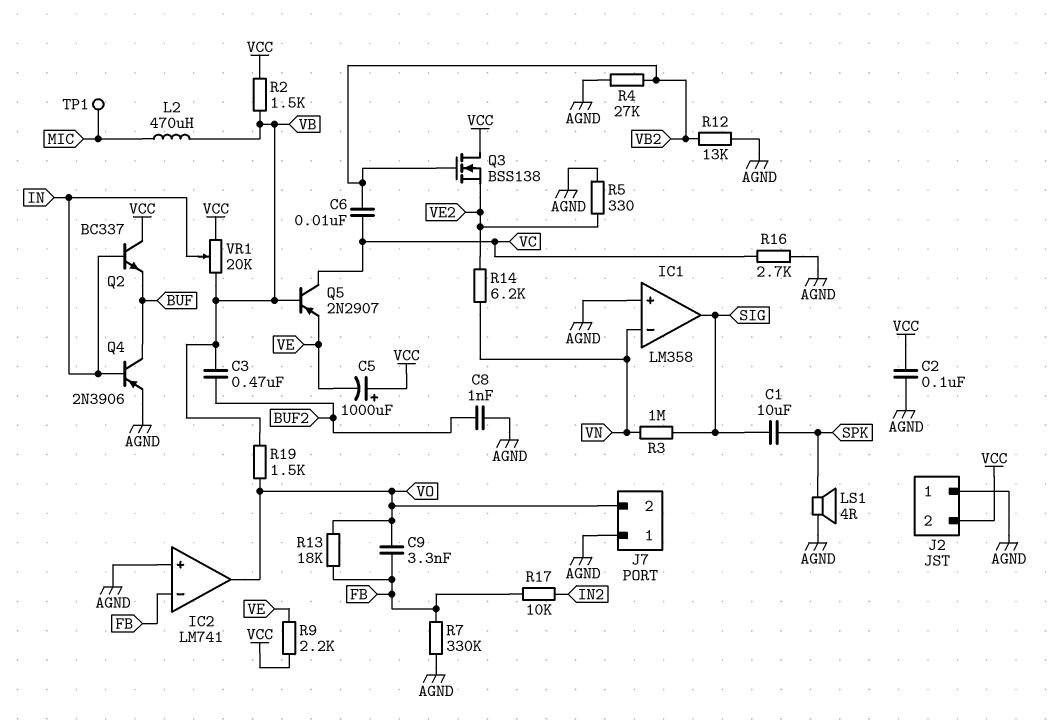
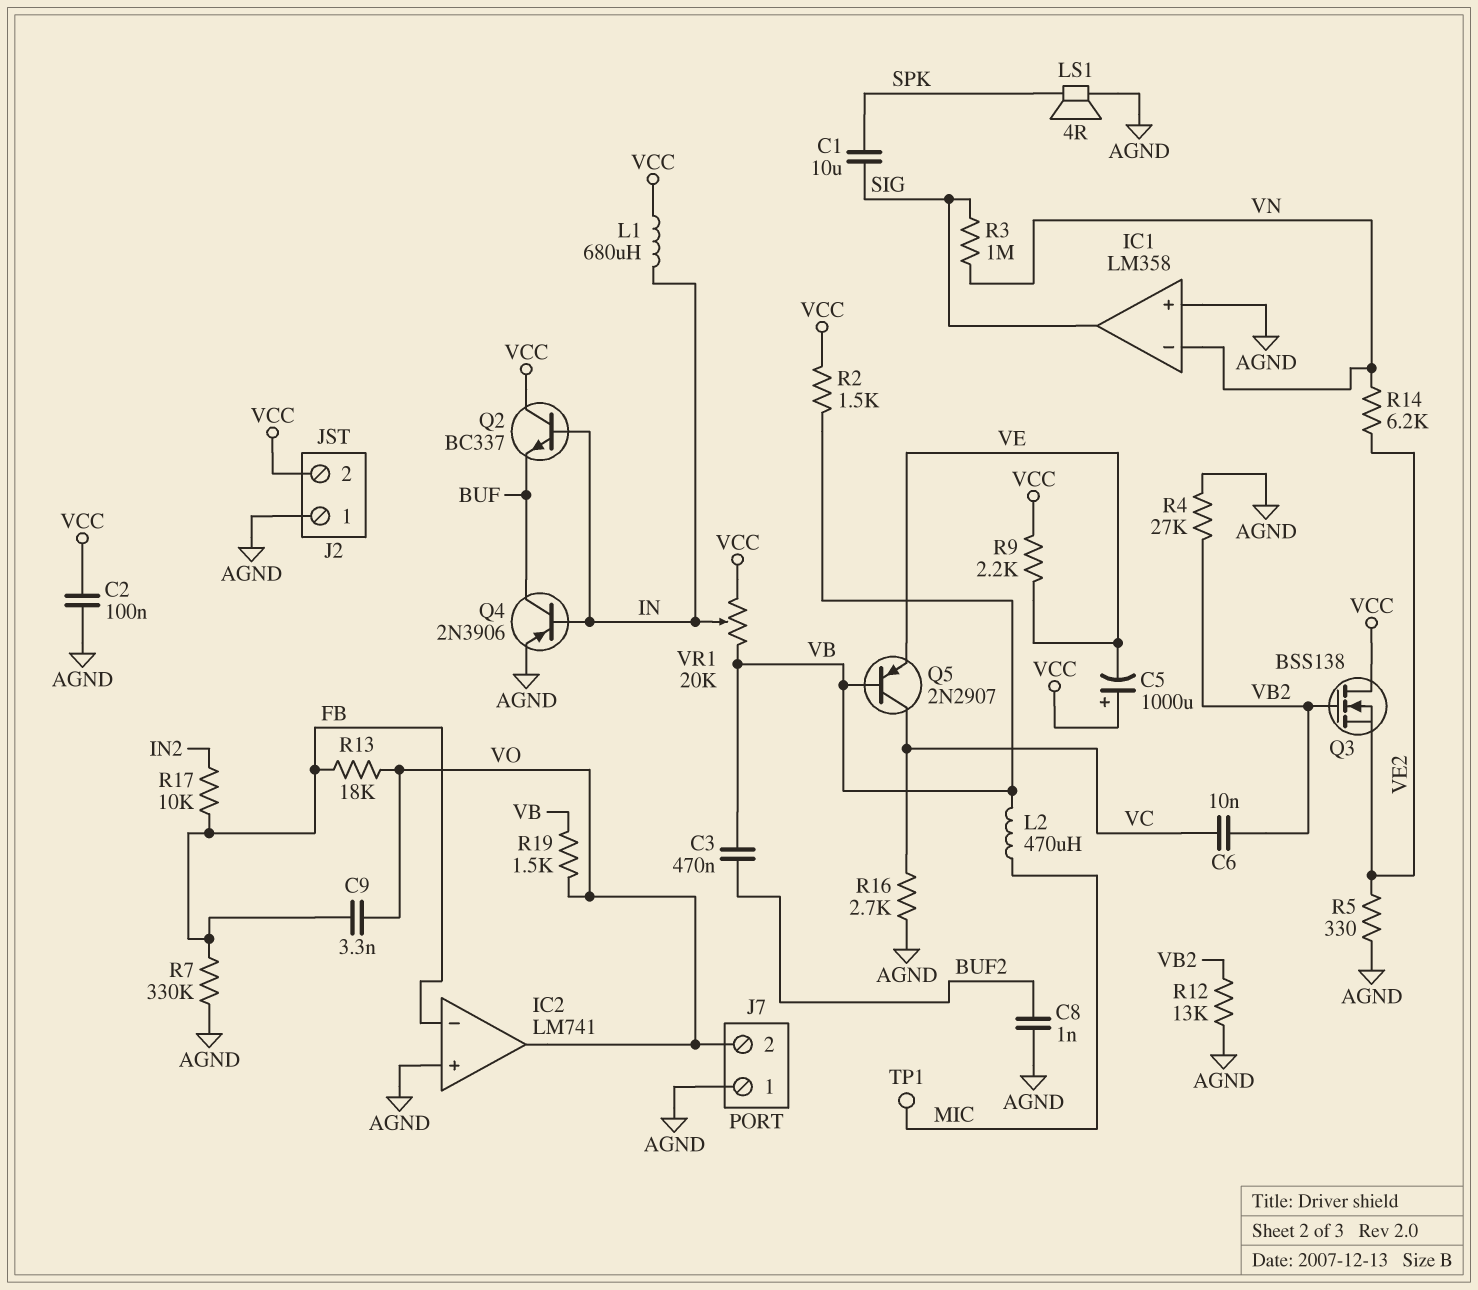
L1: none -> 680uH (IN, VCC)

